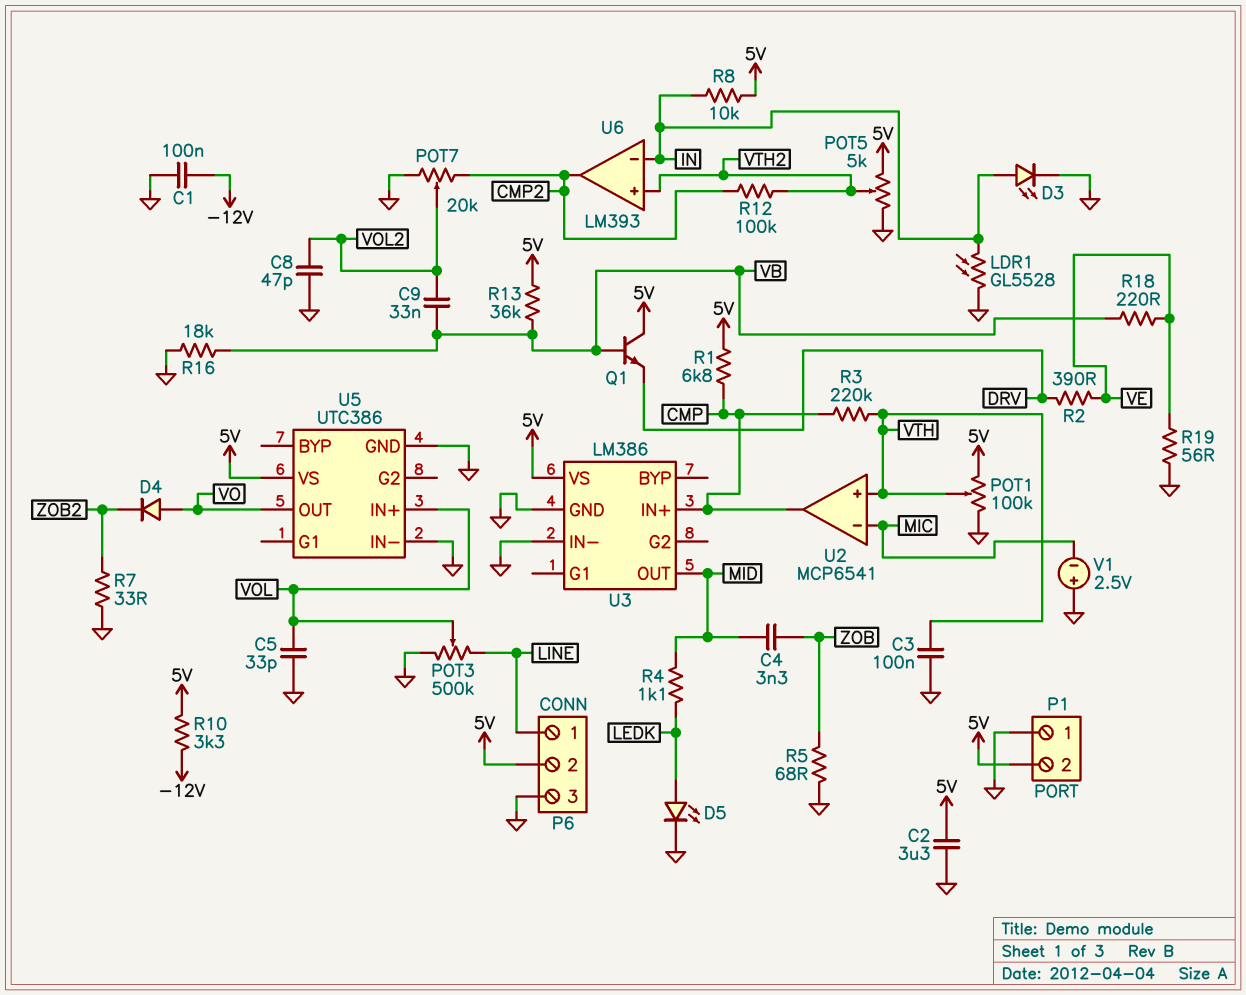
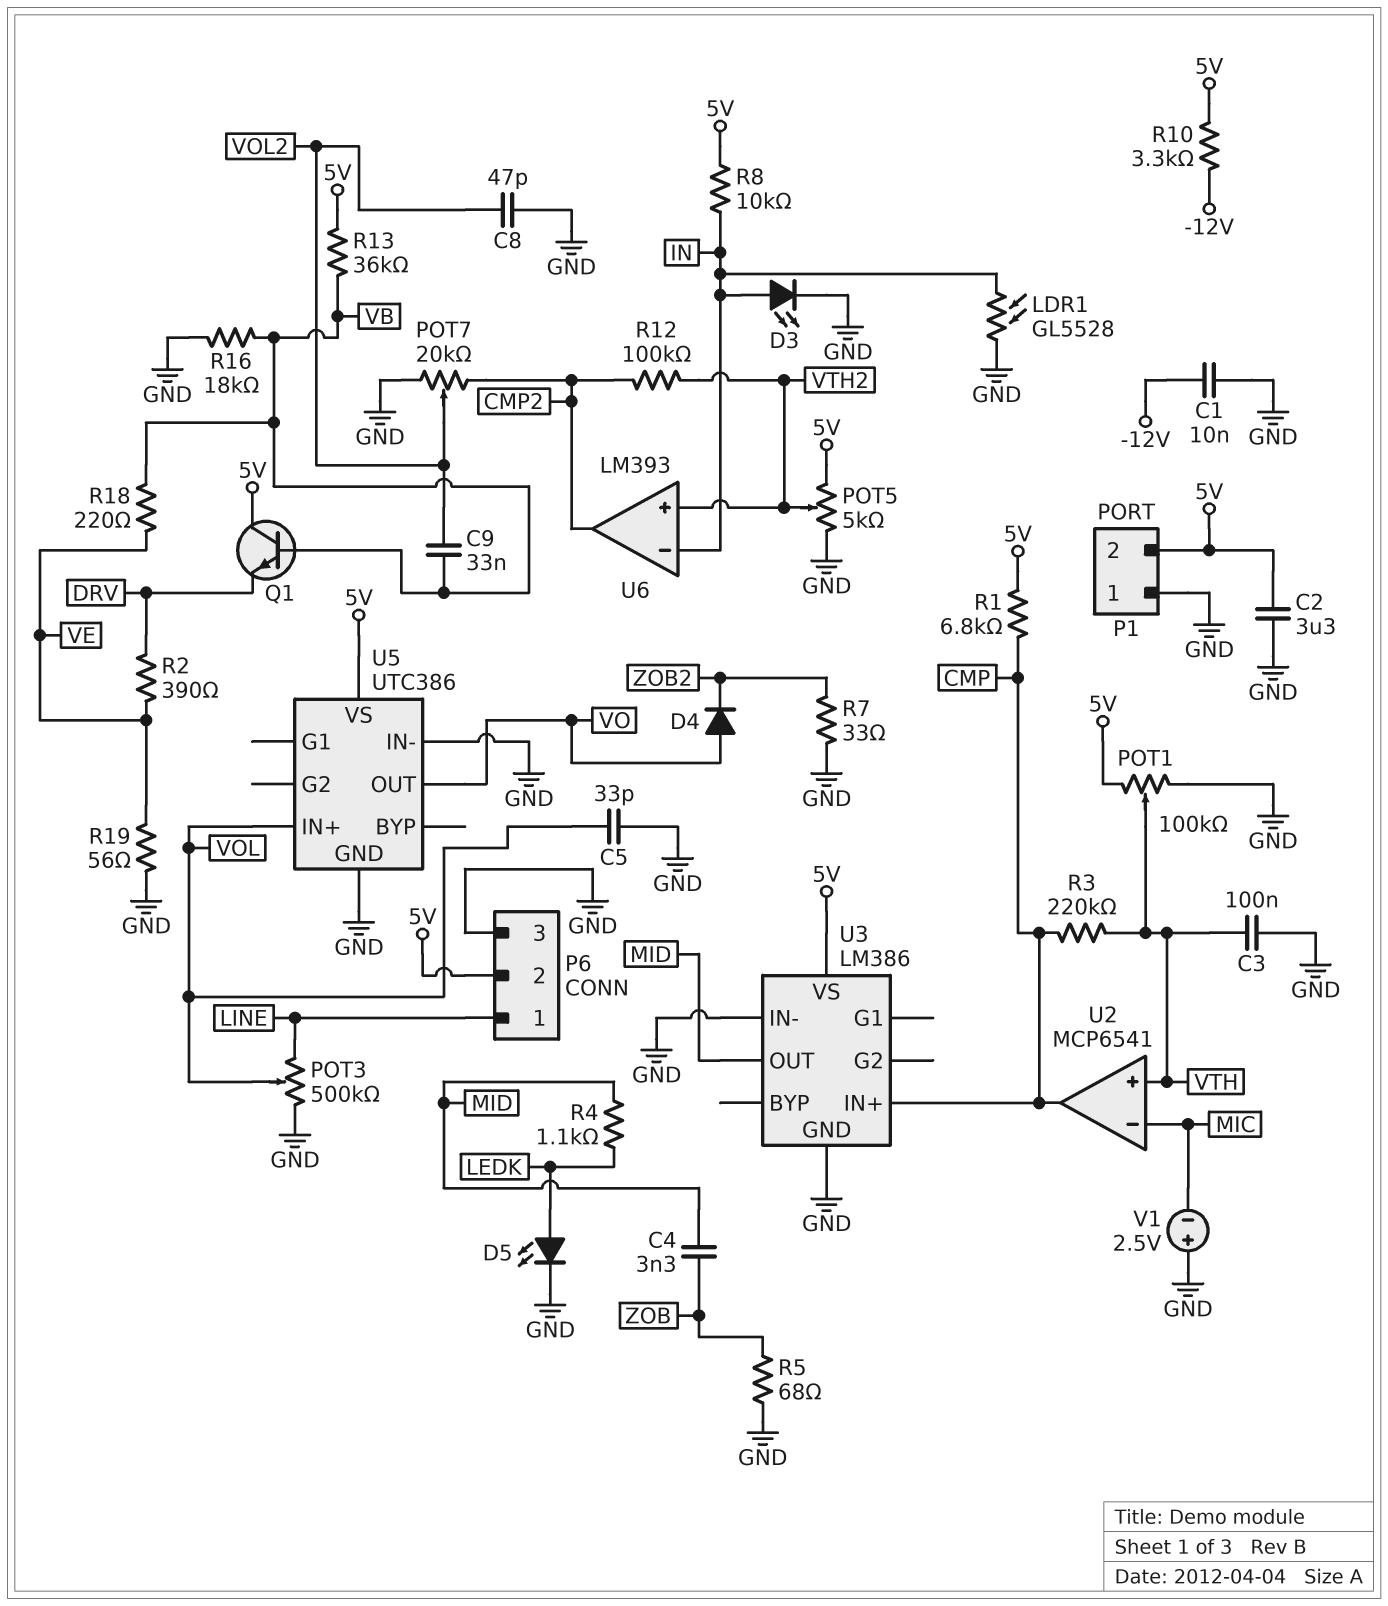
C1: 100nF (-12V, GND) -> 10nF (-12V, GND)

